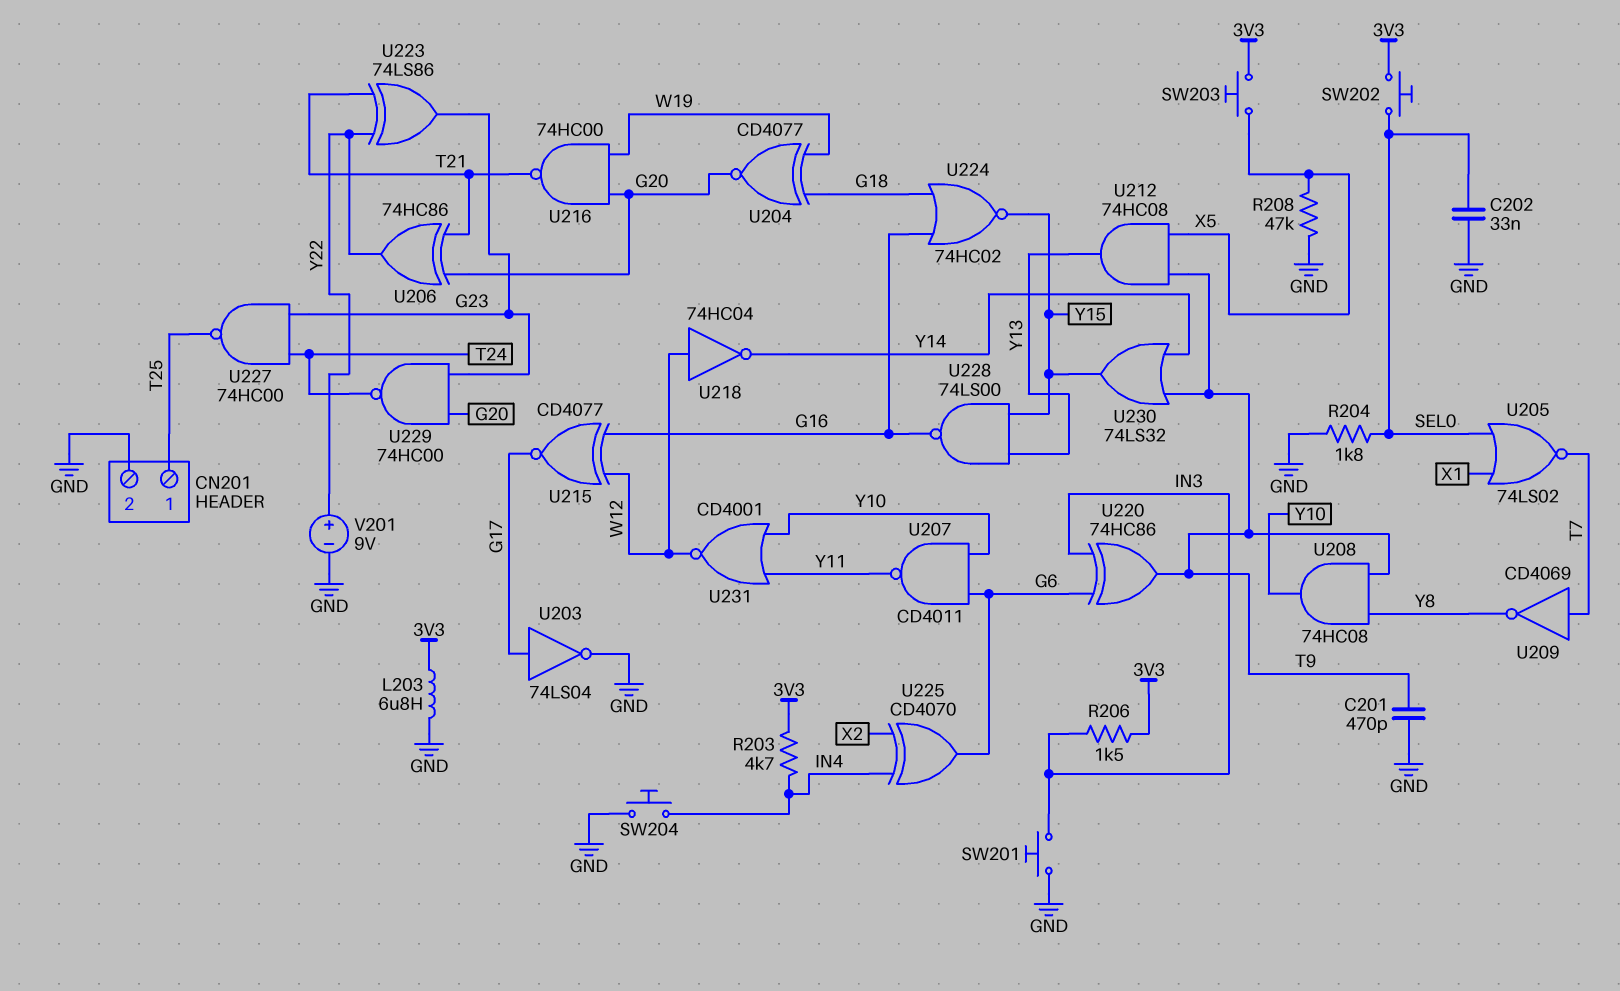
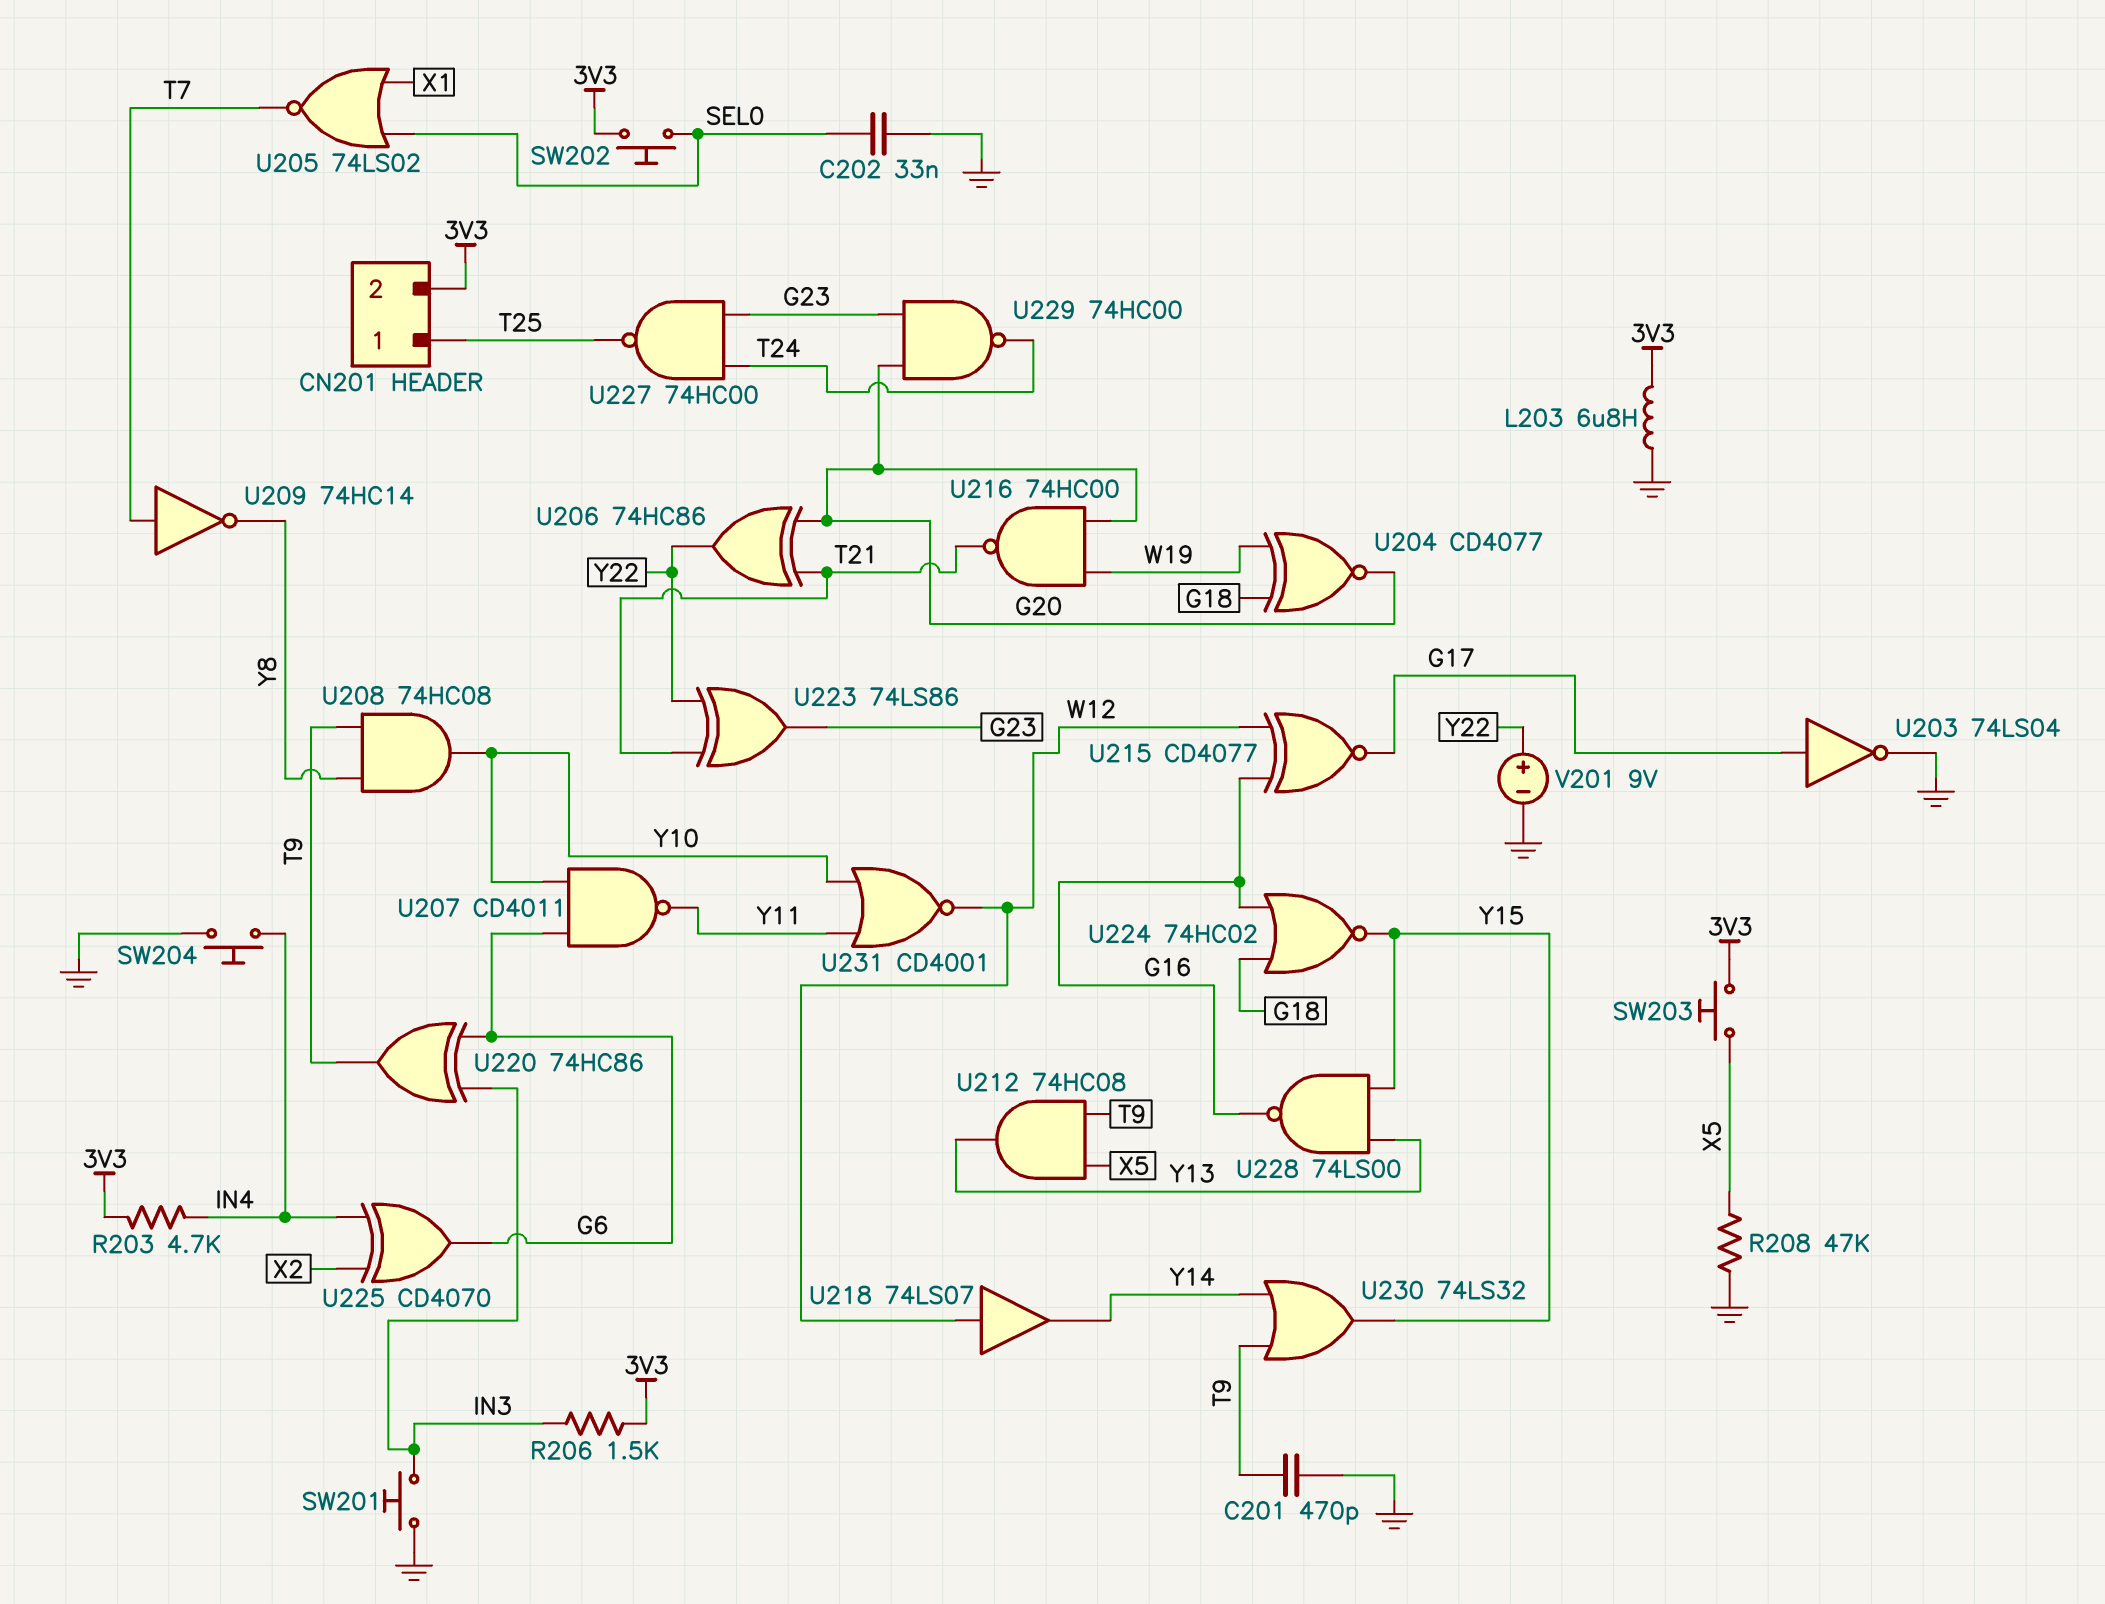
CN201 pin 2: GND -> 3V3
R204: 1.8k (GND, SEL0) -> none
U209: NOT CD4069 (in T7, out Y8) -> NOT 74HC14 (in T7, out Y8)
U218: NOT 74HC04 (in W12, out Y14) -> buffer 74LS07 (in W12, out Y14)

